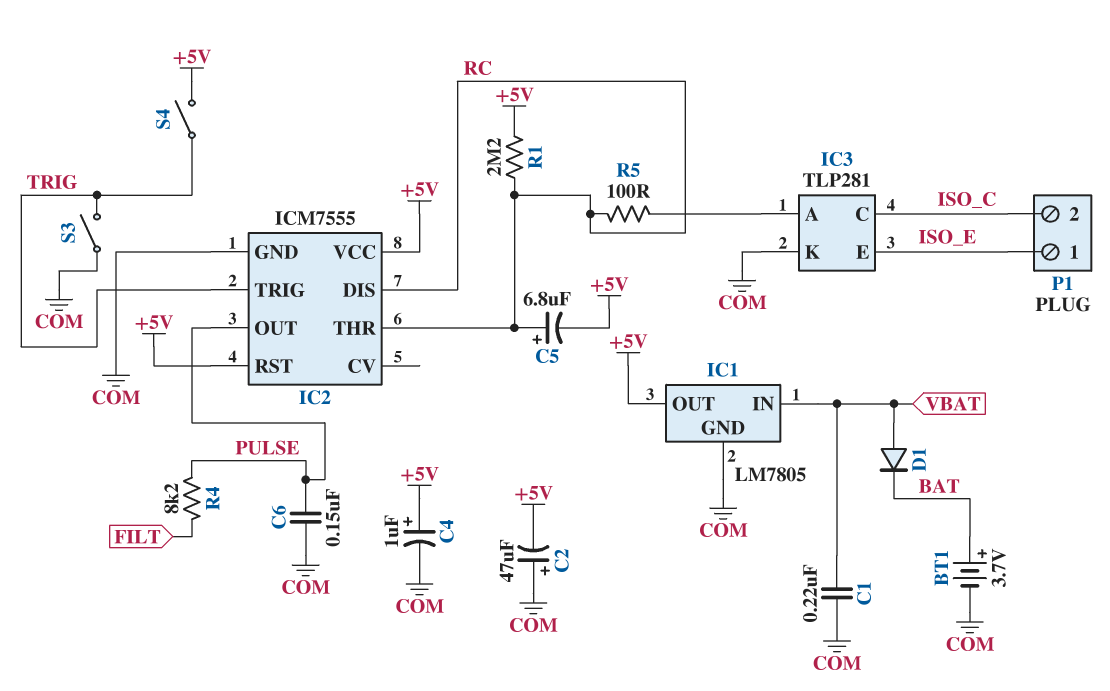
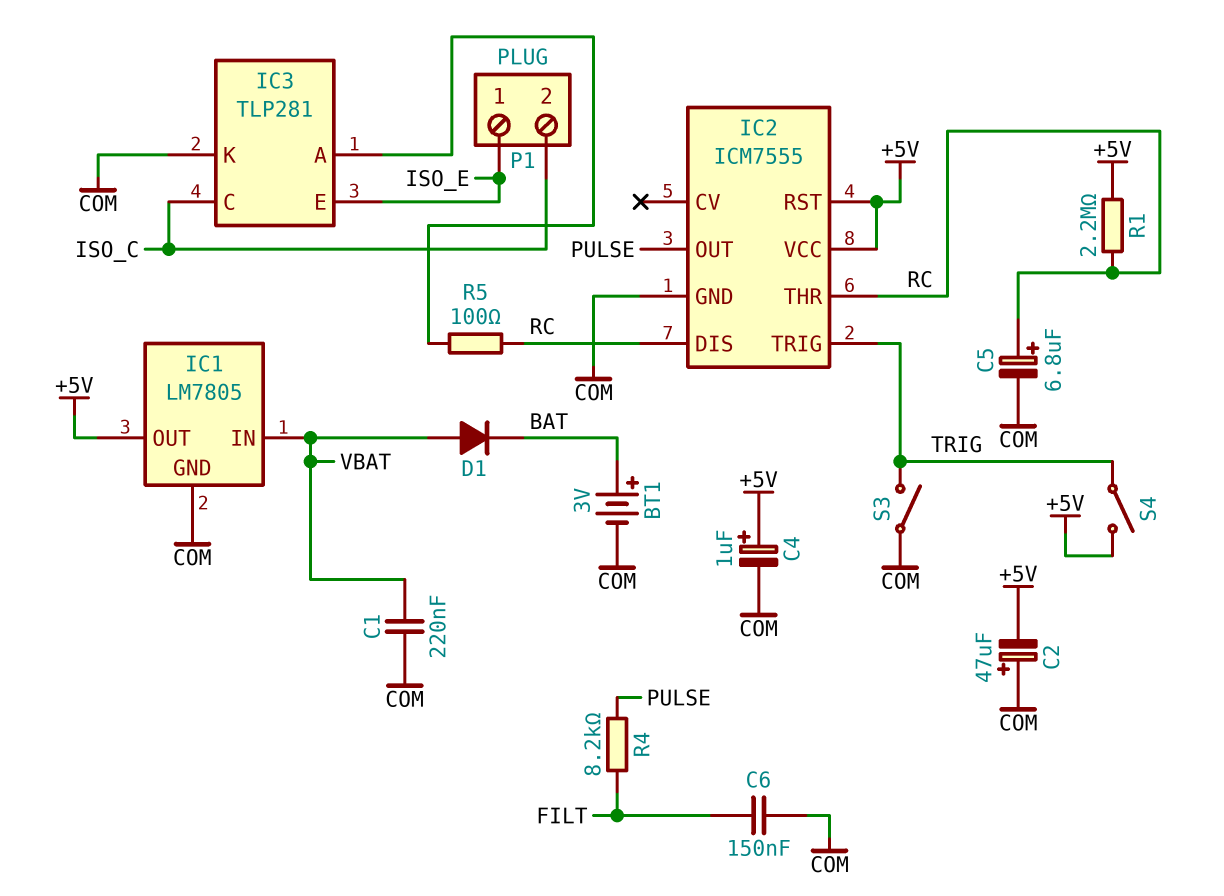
BT1: 3.7V (plus BAT, minus COM) -> 3V (plus BAT, minus COM)
C5: 6.8uF (plus RC, minus +5V) -> 6.8uF (plus RC, minus COM)
C6: 150nF (COM, PULSE) -> 150nF (COM, FILT)

